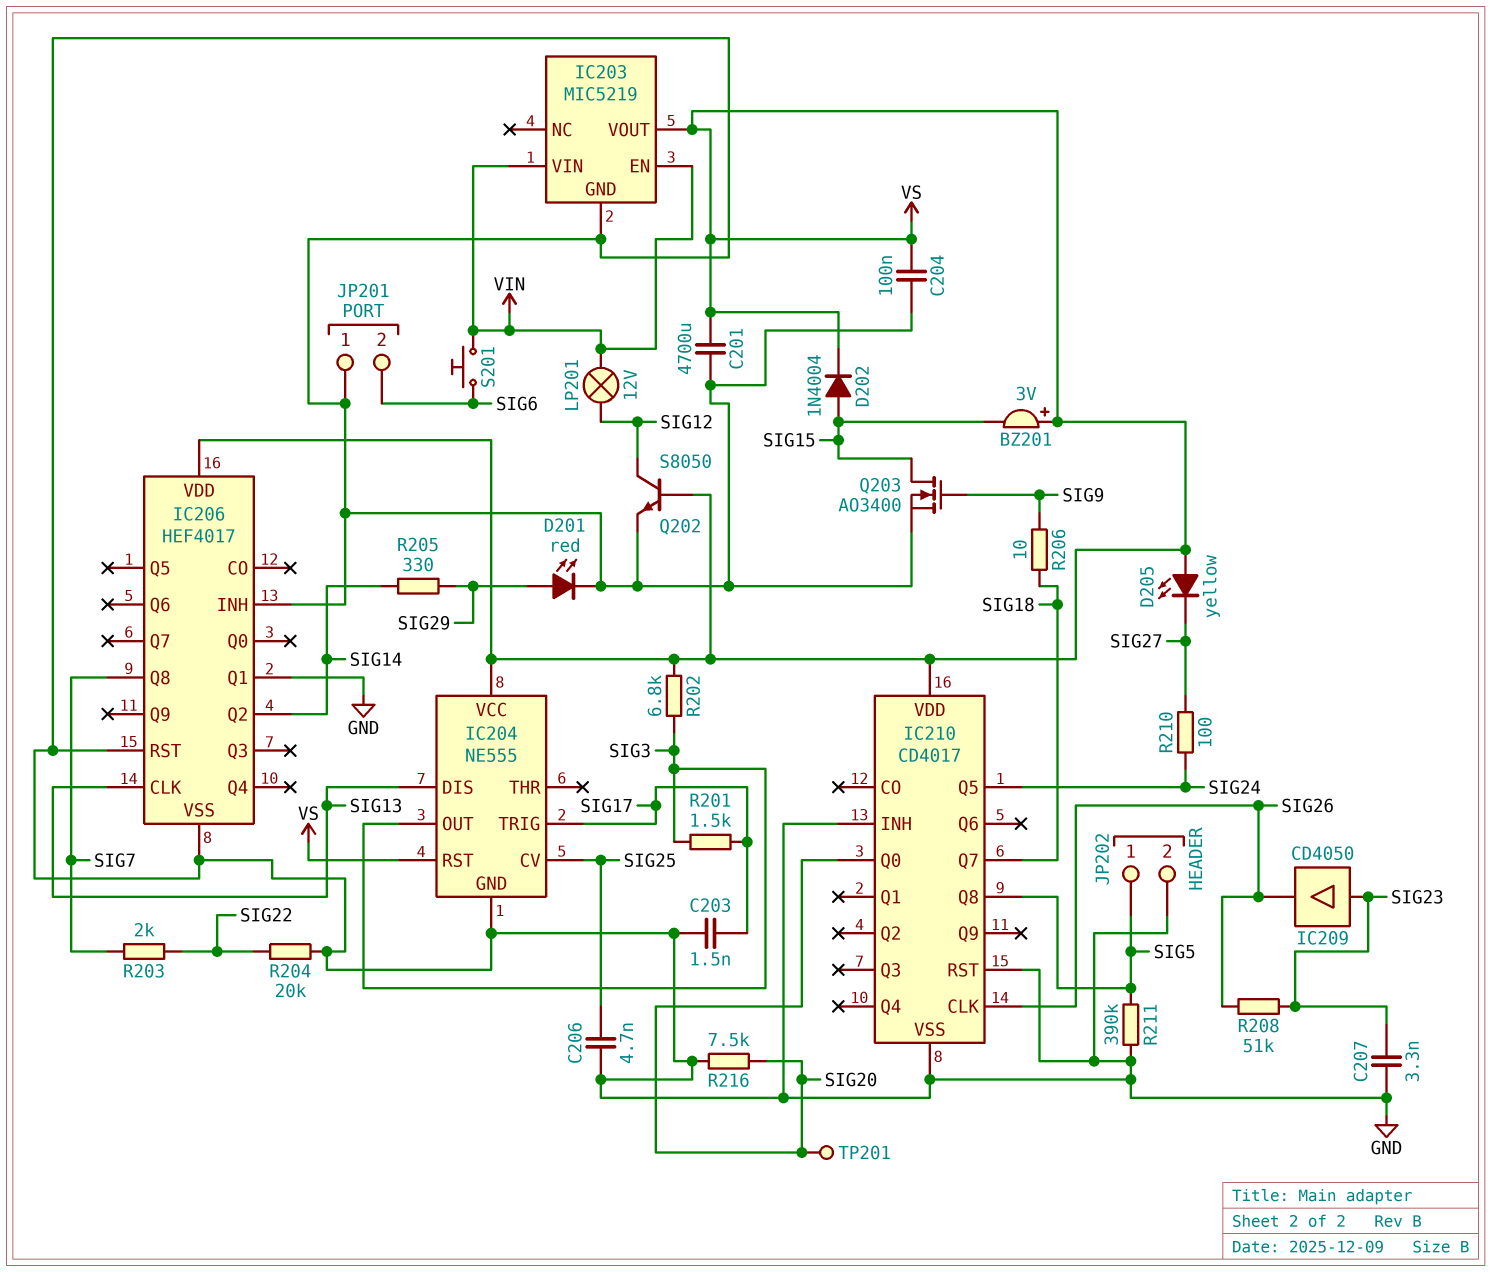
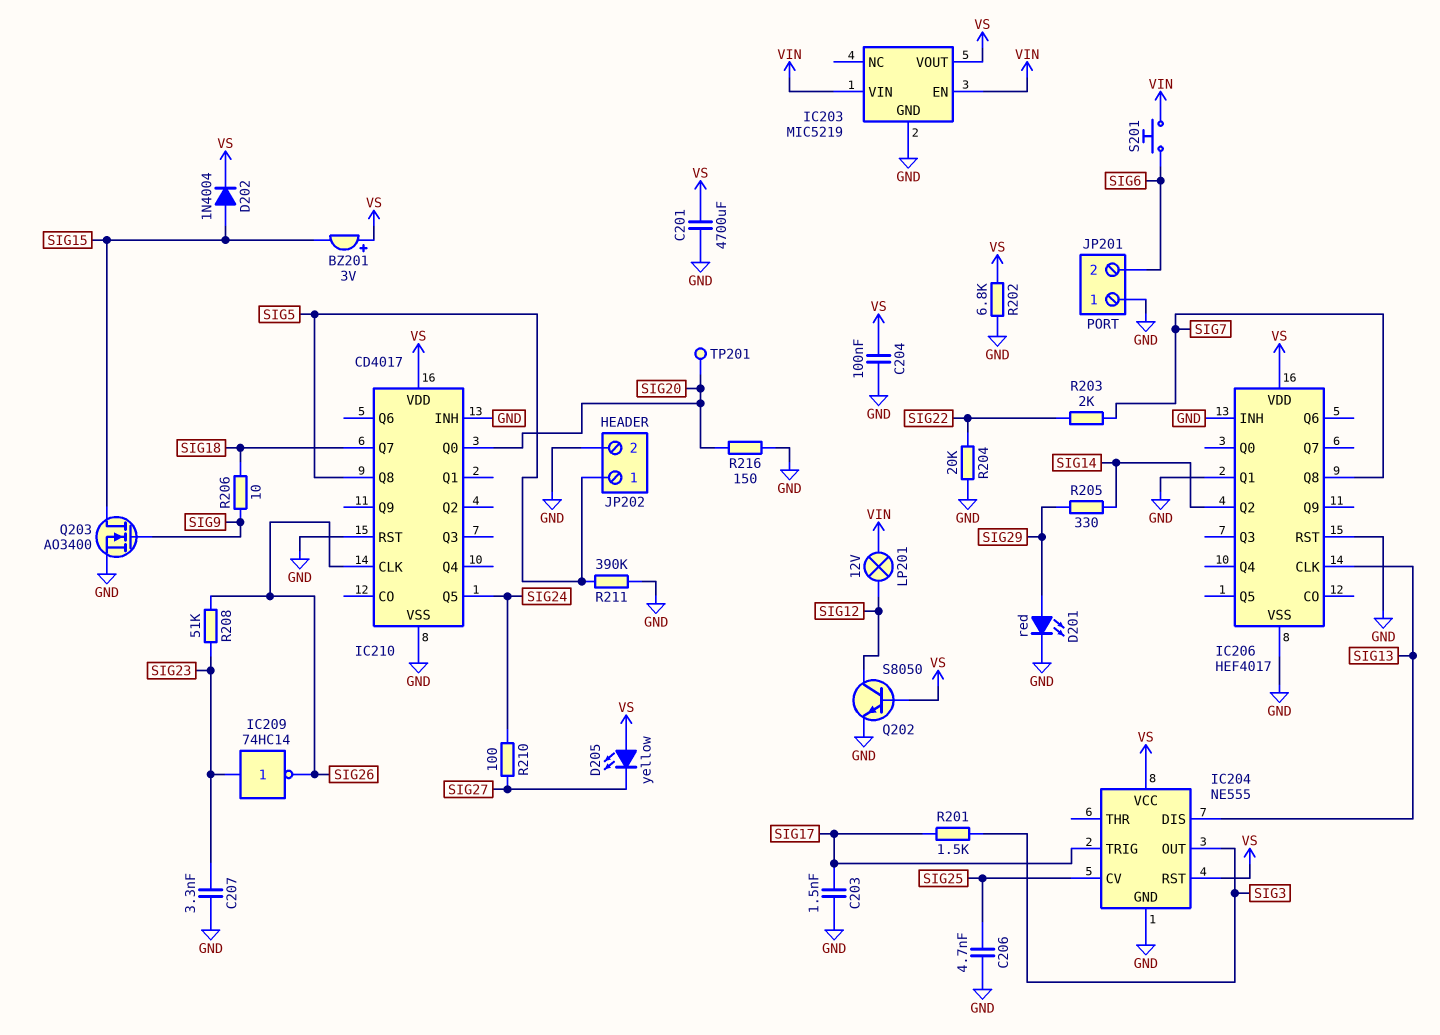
IC209: buffer CD4050 (in SIG23, out SIG26) -> NOT 74HC14 (in SIG23, out SIG26)
R202: 6.8k (SIG3, VS) -> 6.8k (GND, VS)
R216: 7.5k (GND, SIG20) -> 150 (GND, SIG20)

